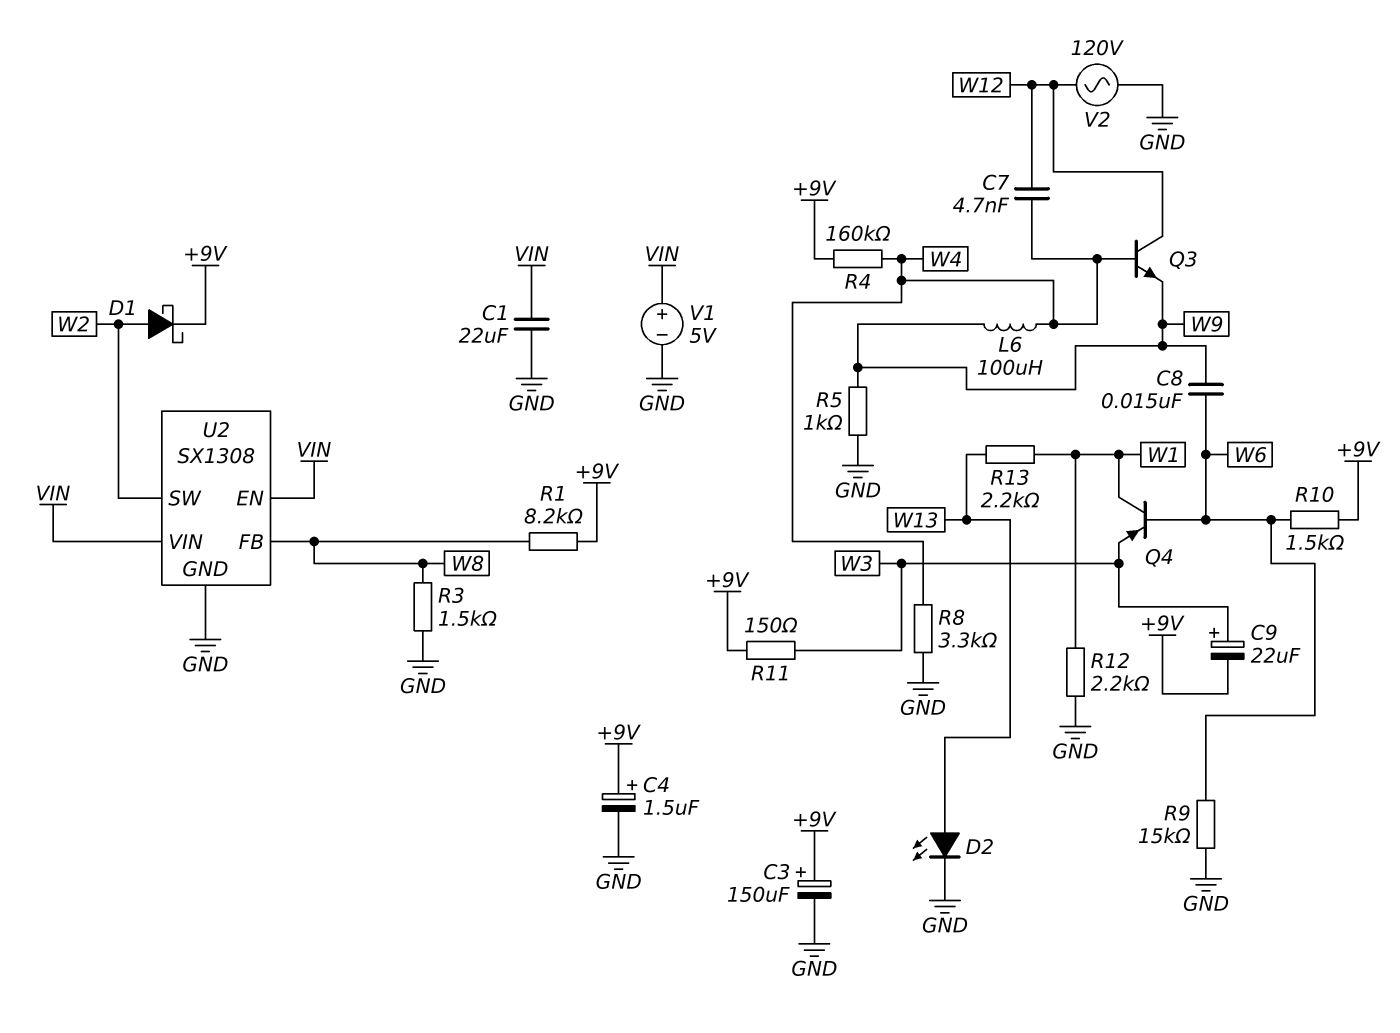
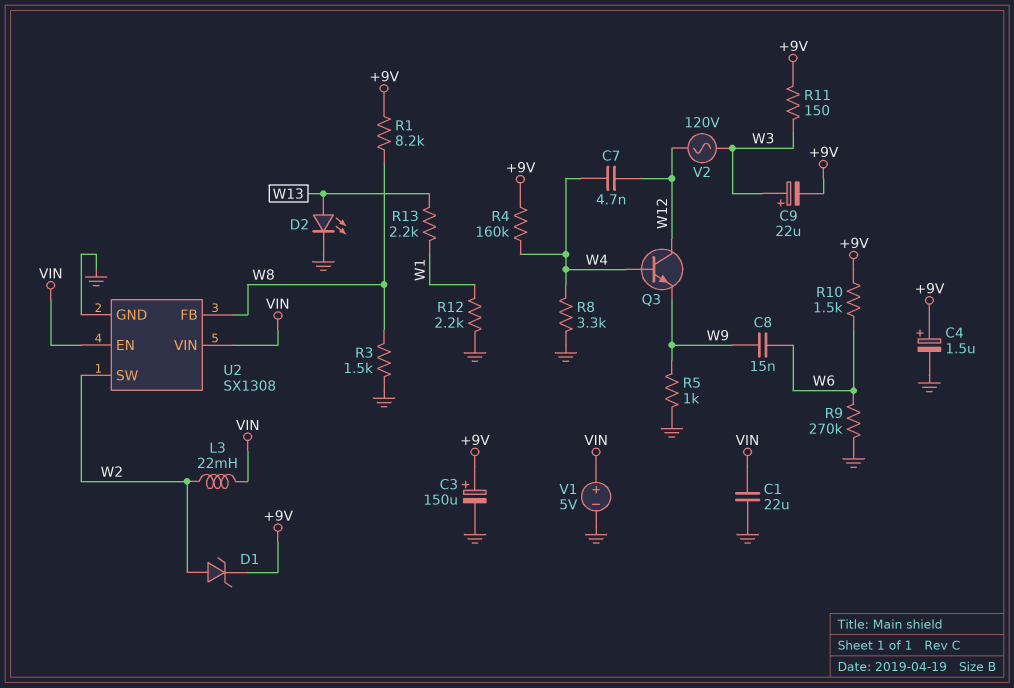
D1: schottky (A W2, K +9V) -> zener (A W2, K +9V)
L3: none -> 22mH (VIN, W2)
L6: 100uH (W4, W9) -> none
Q4: PNP (B W6, C W1, E W3) -> none
R9: 15k (GND, W6) -> 270k (GND, W6)
V2: AC 120V (GND, W12) -> AC 120V (W3, W12)

